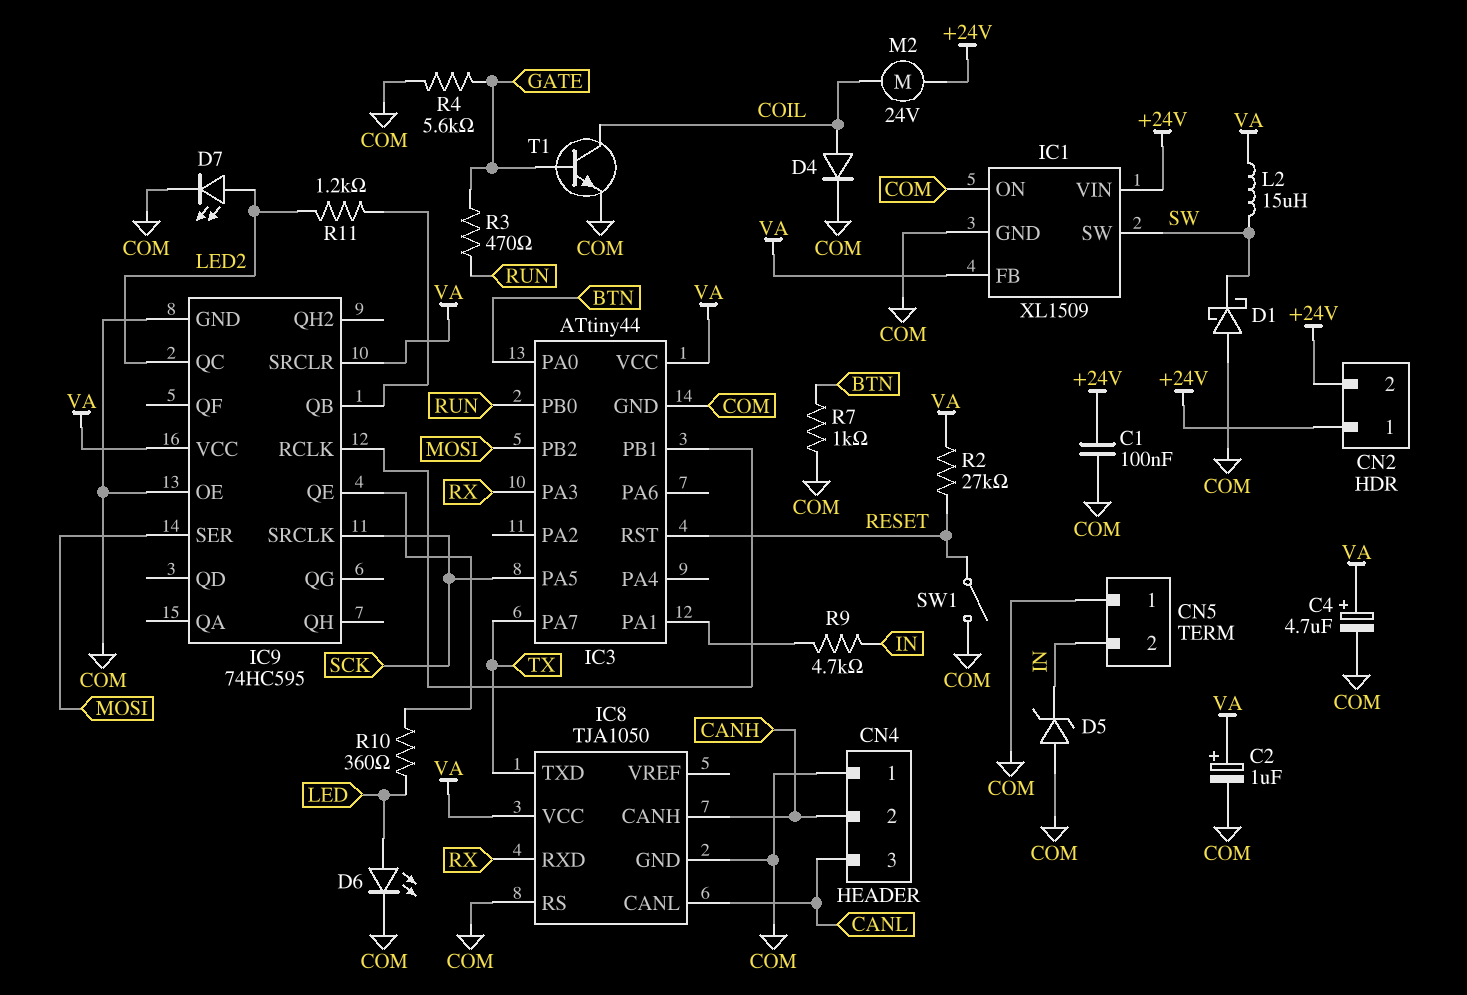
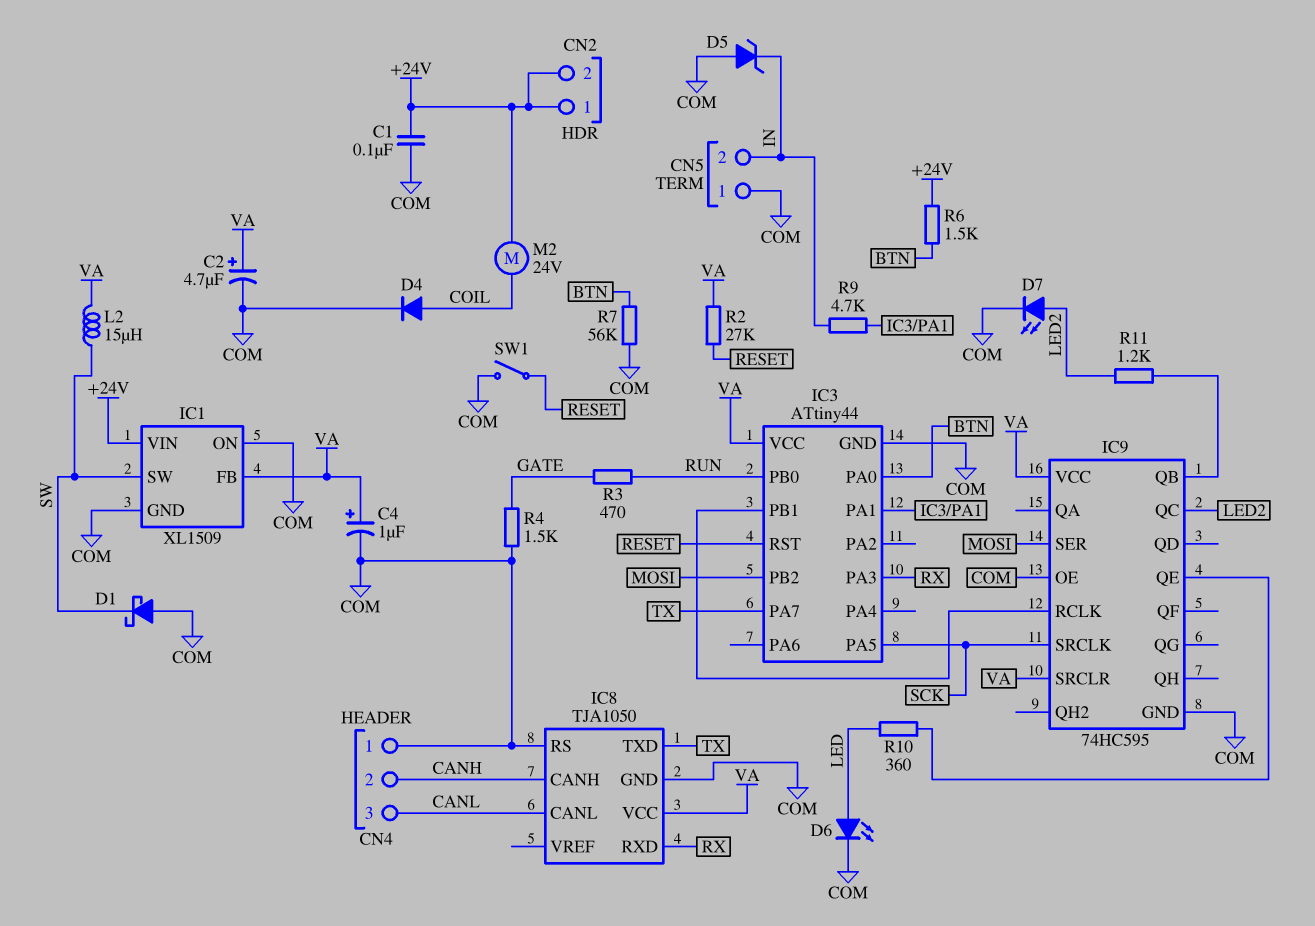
C2: 1uF (plus VA, minus COM) -> 4.7uF (plus VA, minus COM)
C4: 4.7uF (plus VA, minus COM) -> 1uF (plus VA, minus COM)
R4: 5.6k (COM, GATE) -> 1.5k (COM, GATE)
R6: none -> 1.5k (+24V, BTN)
R7: 1k (BTN, COM) -> 56k (BTN, COM)
T1: NPN (B GATE, C COIL, E COM) -> none

